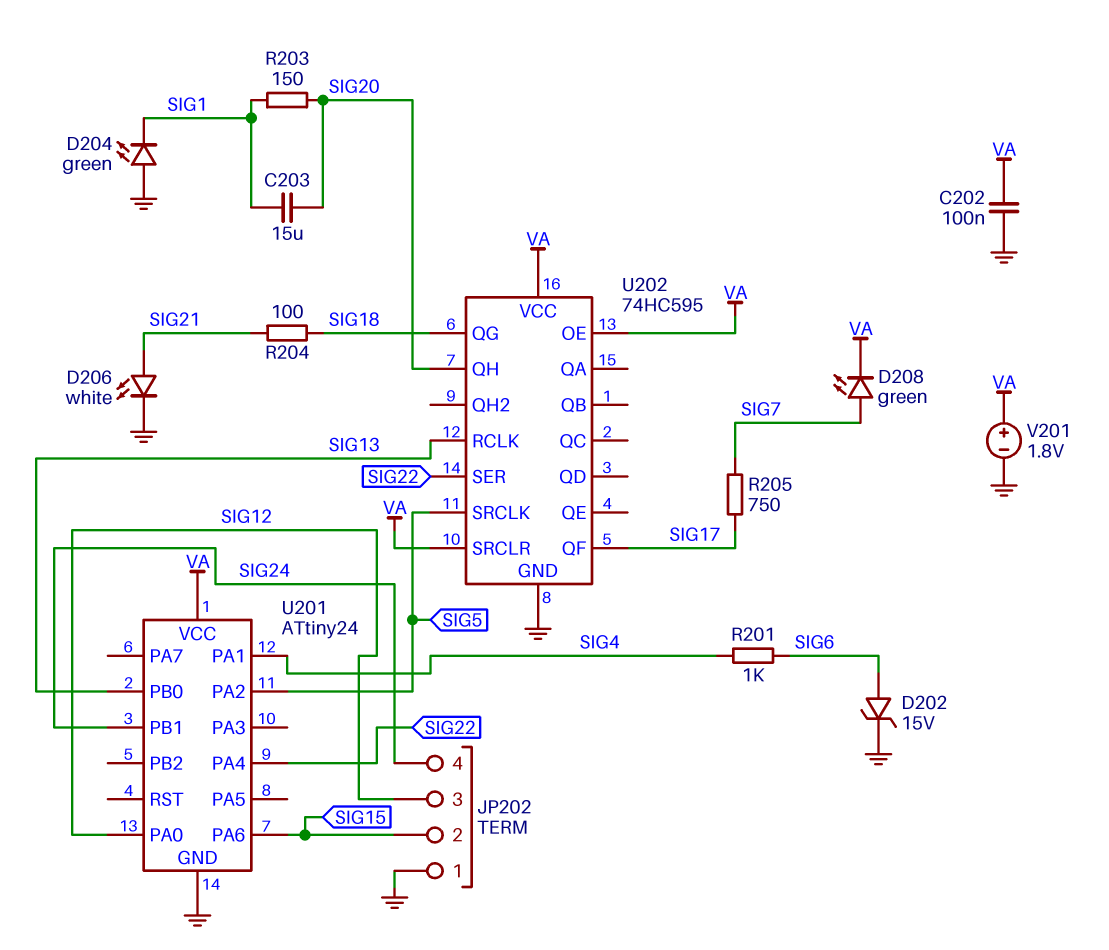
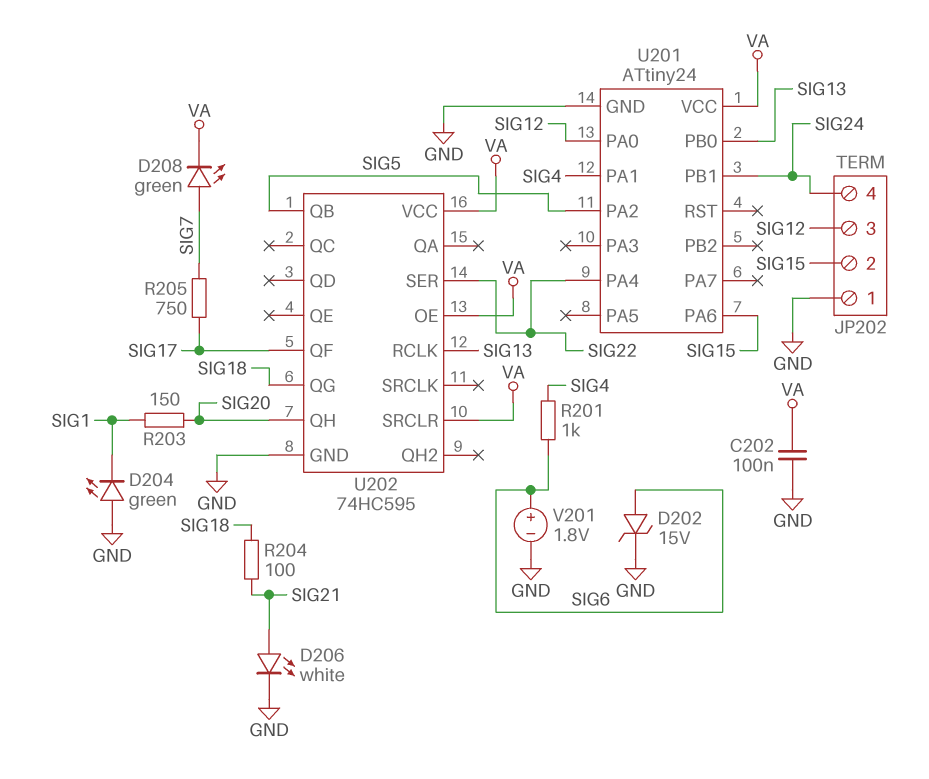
C203: 15uF (SIG1, SIG20) -> none
U202 pin QB: none -> SIG5
U202 pin SRCLK: SIG5 -> none
V201: 1.8V (plus VA, minus GND) -> 1.8V (plus SIG6, minus GND)

